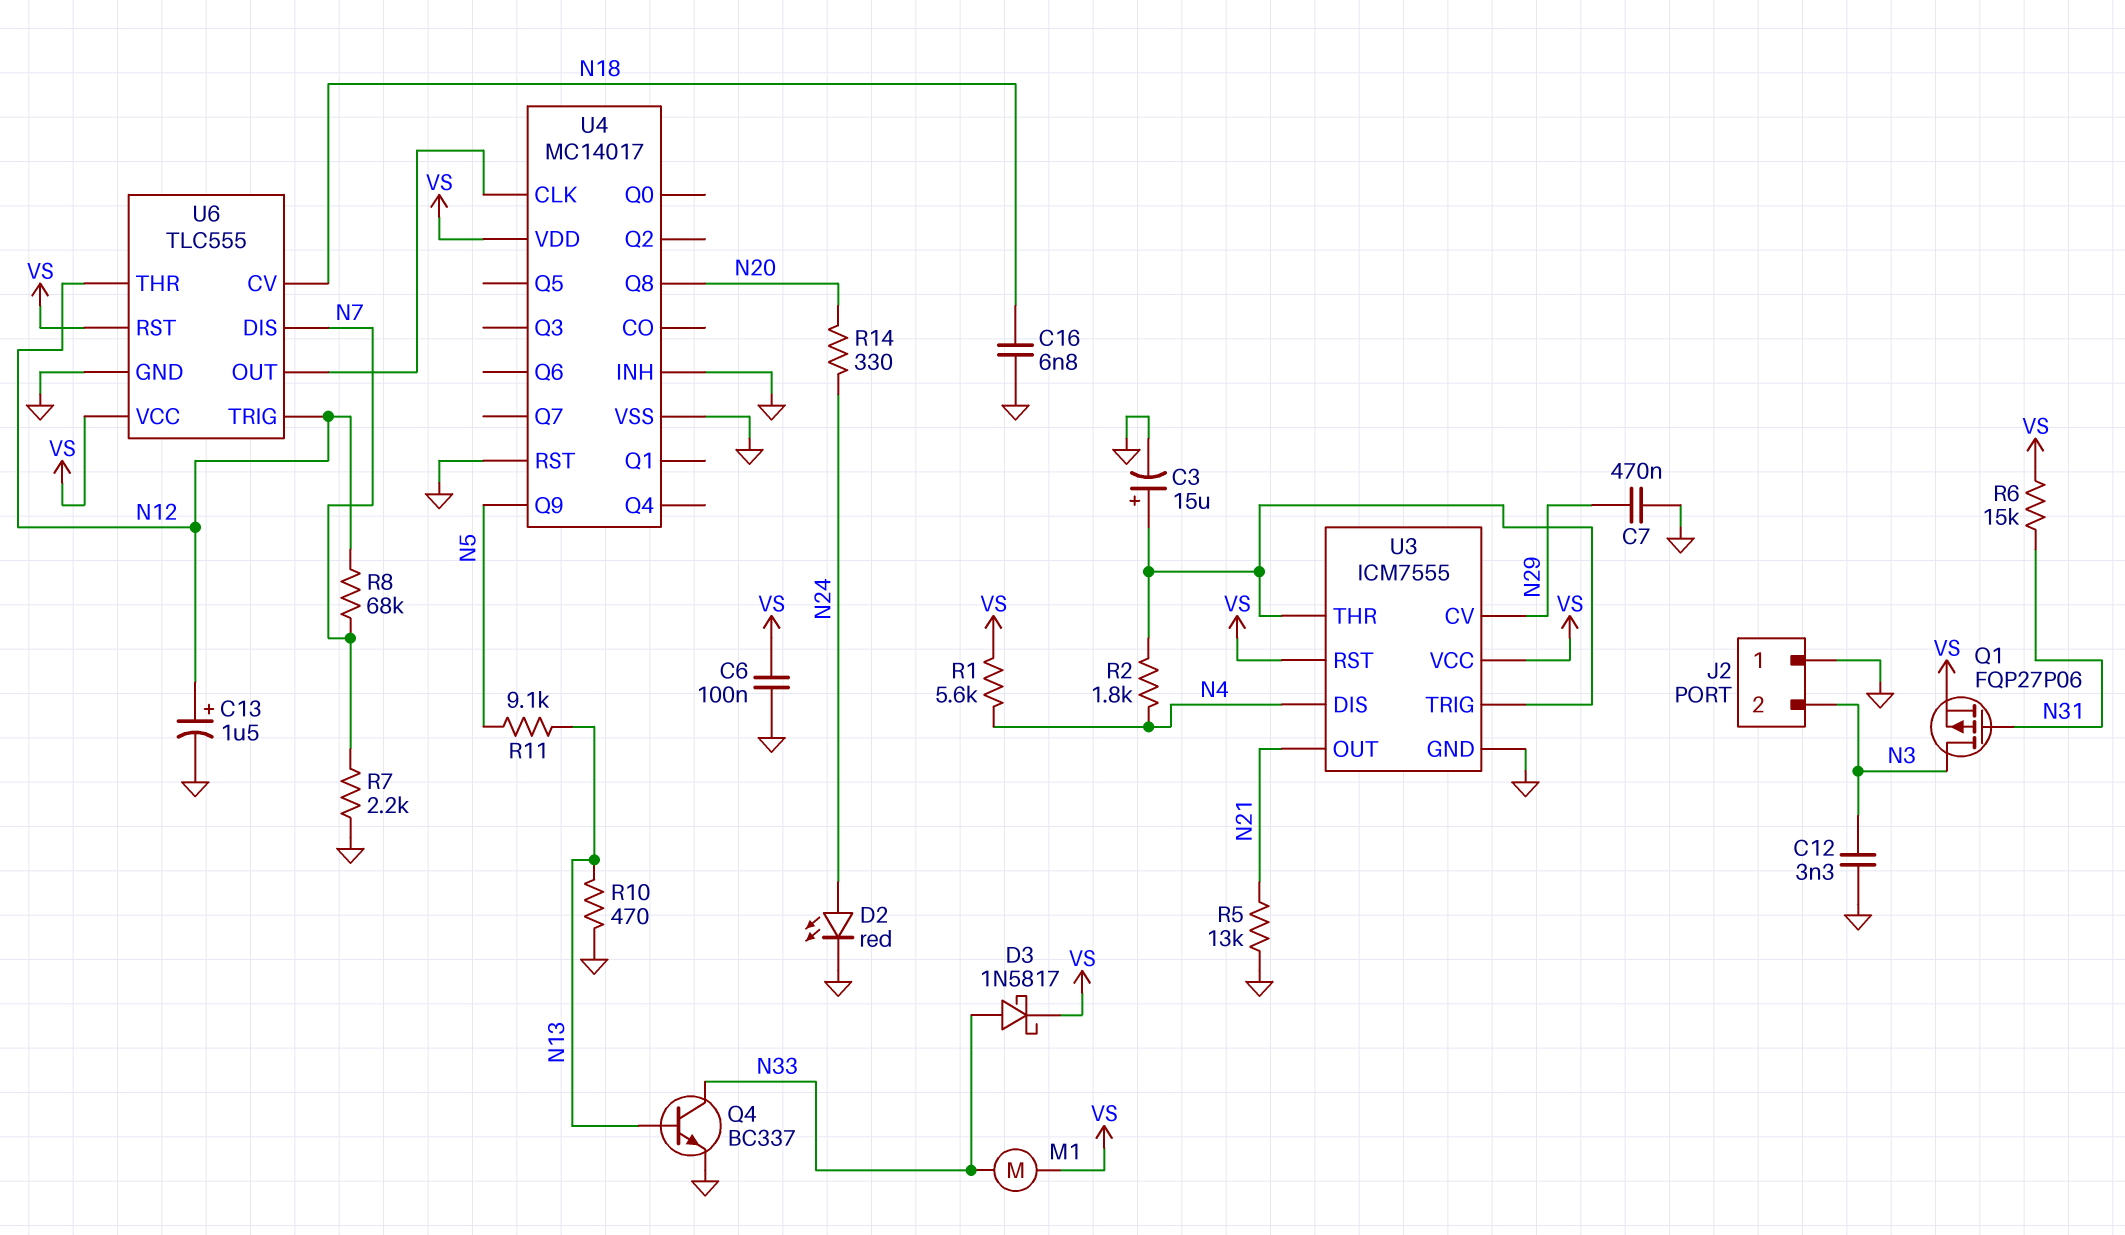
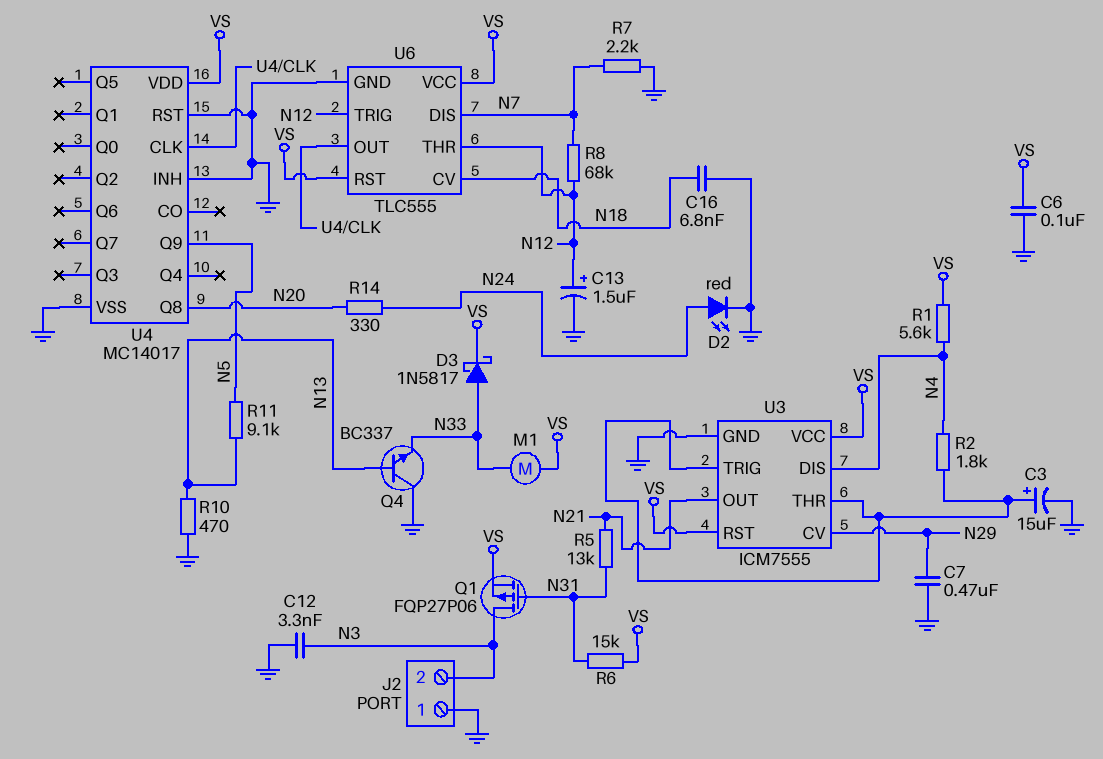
Q4: NPN BC337 (B N13, C N33, E GND) -> NPN BC337 (B N13, C GND, E N33)
R5: 13k (GND, N21) -> 13k (N21, N31)

